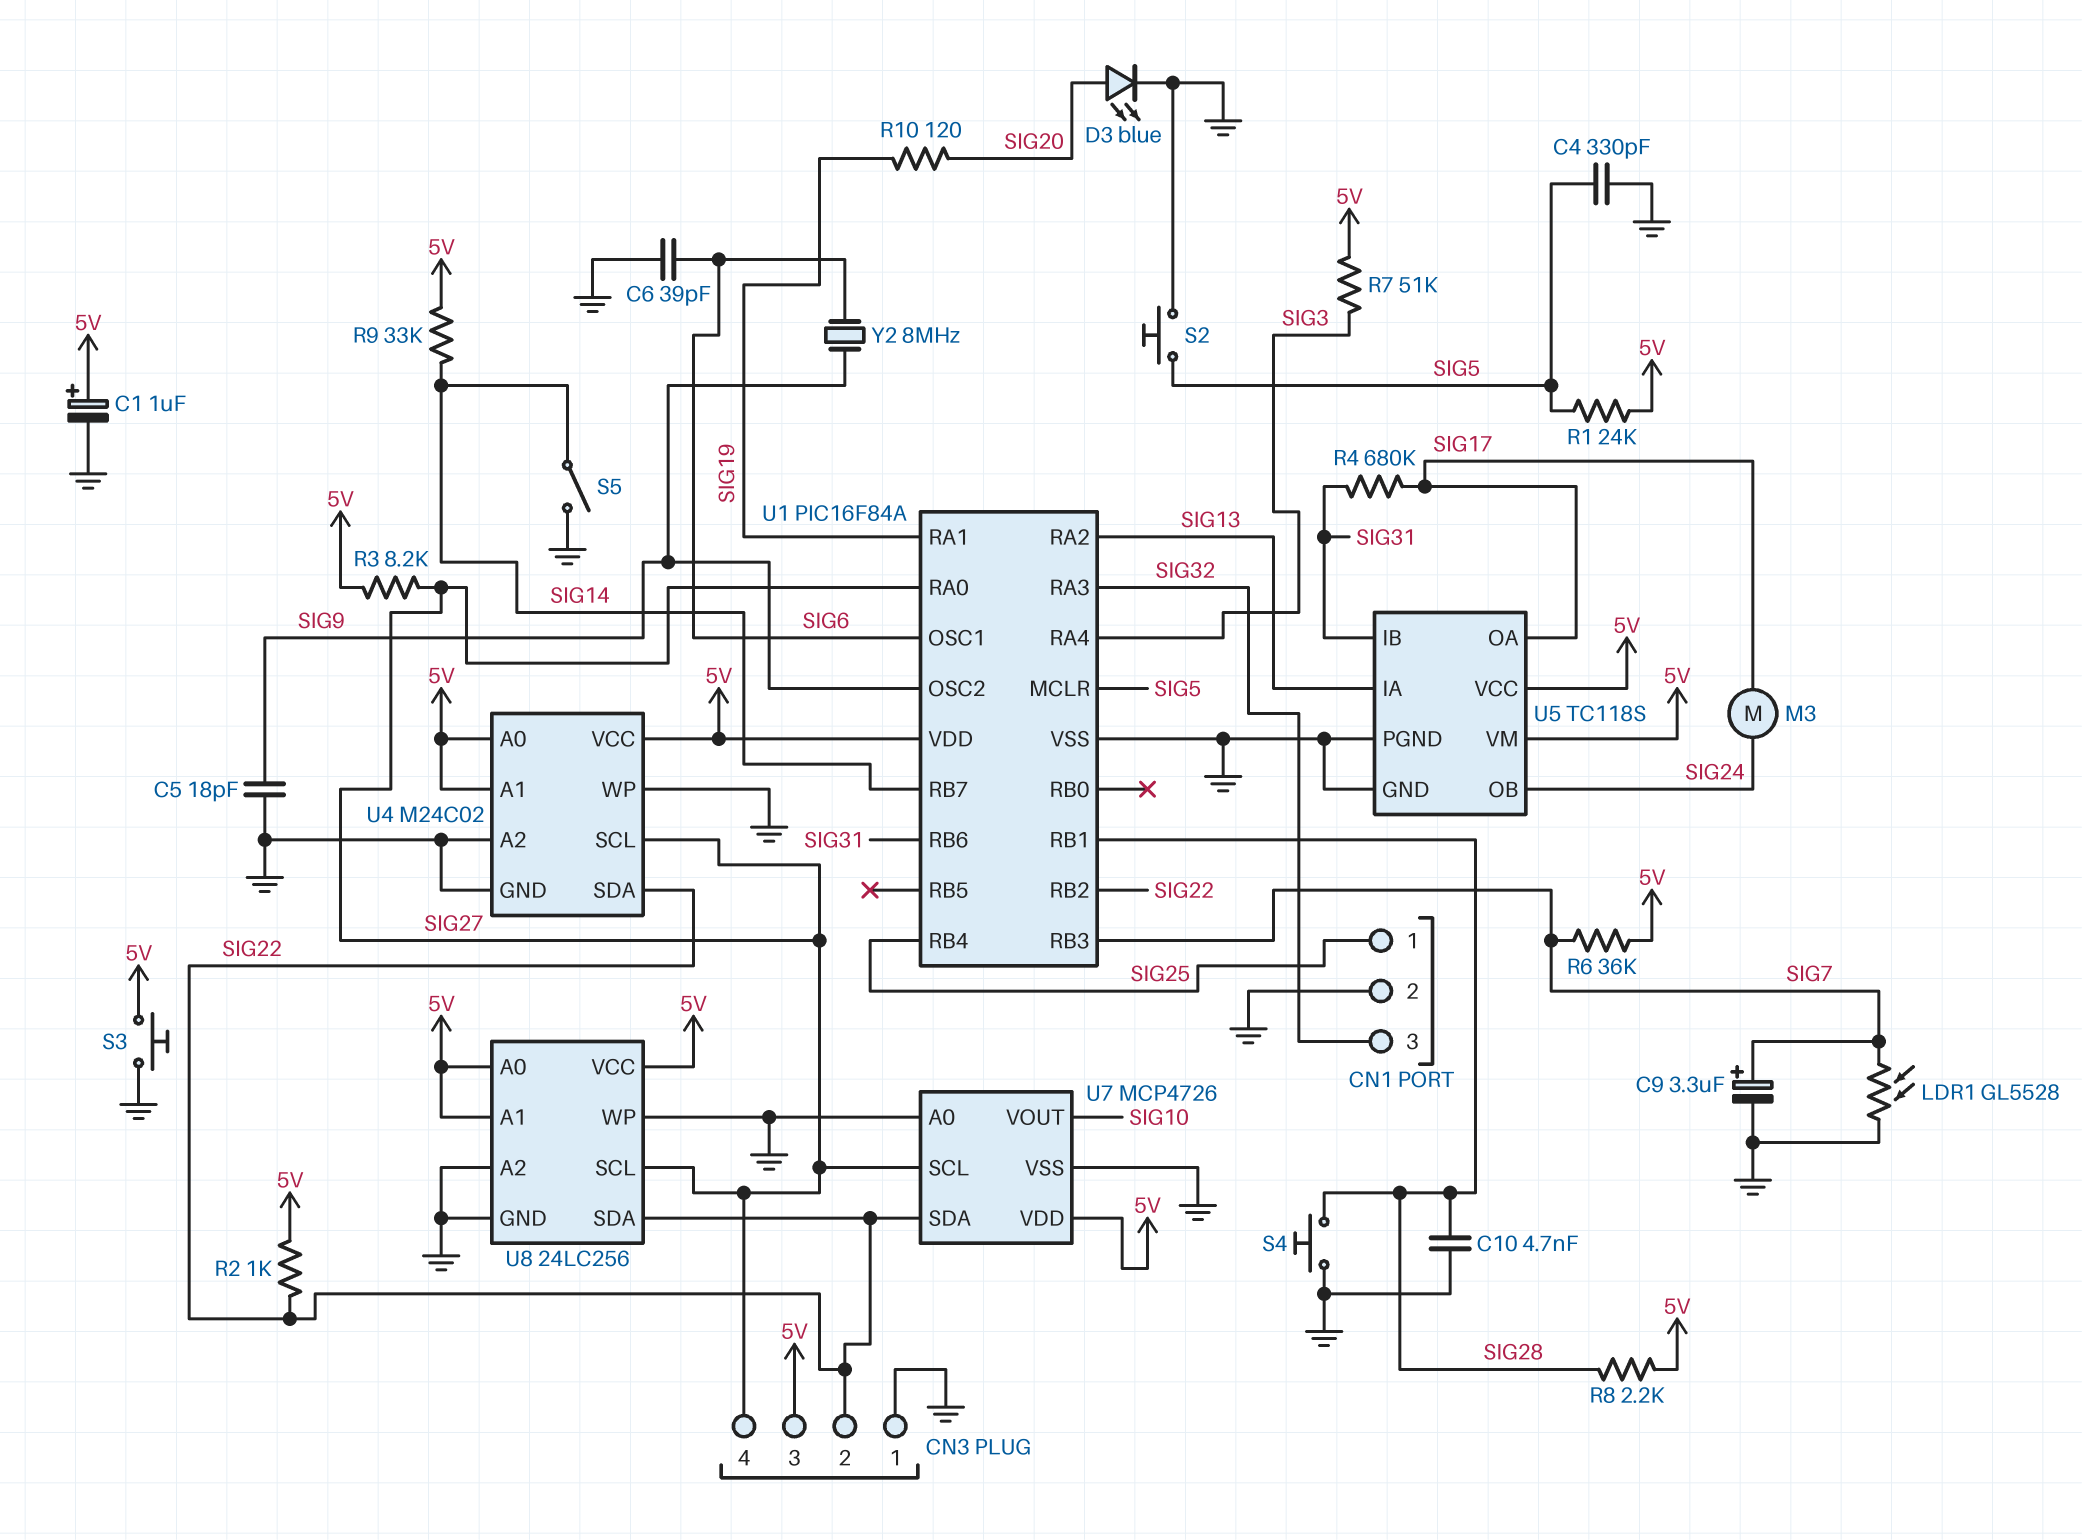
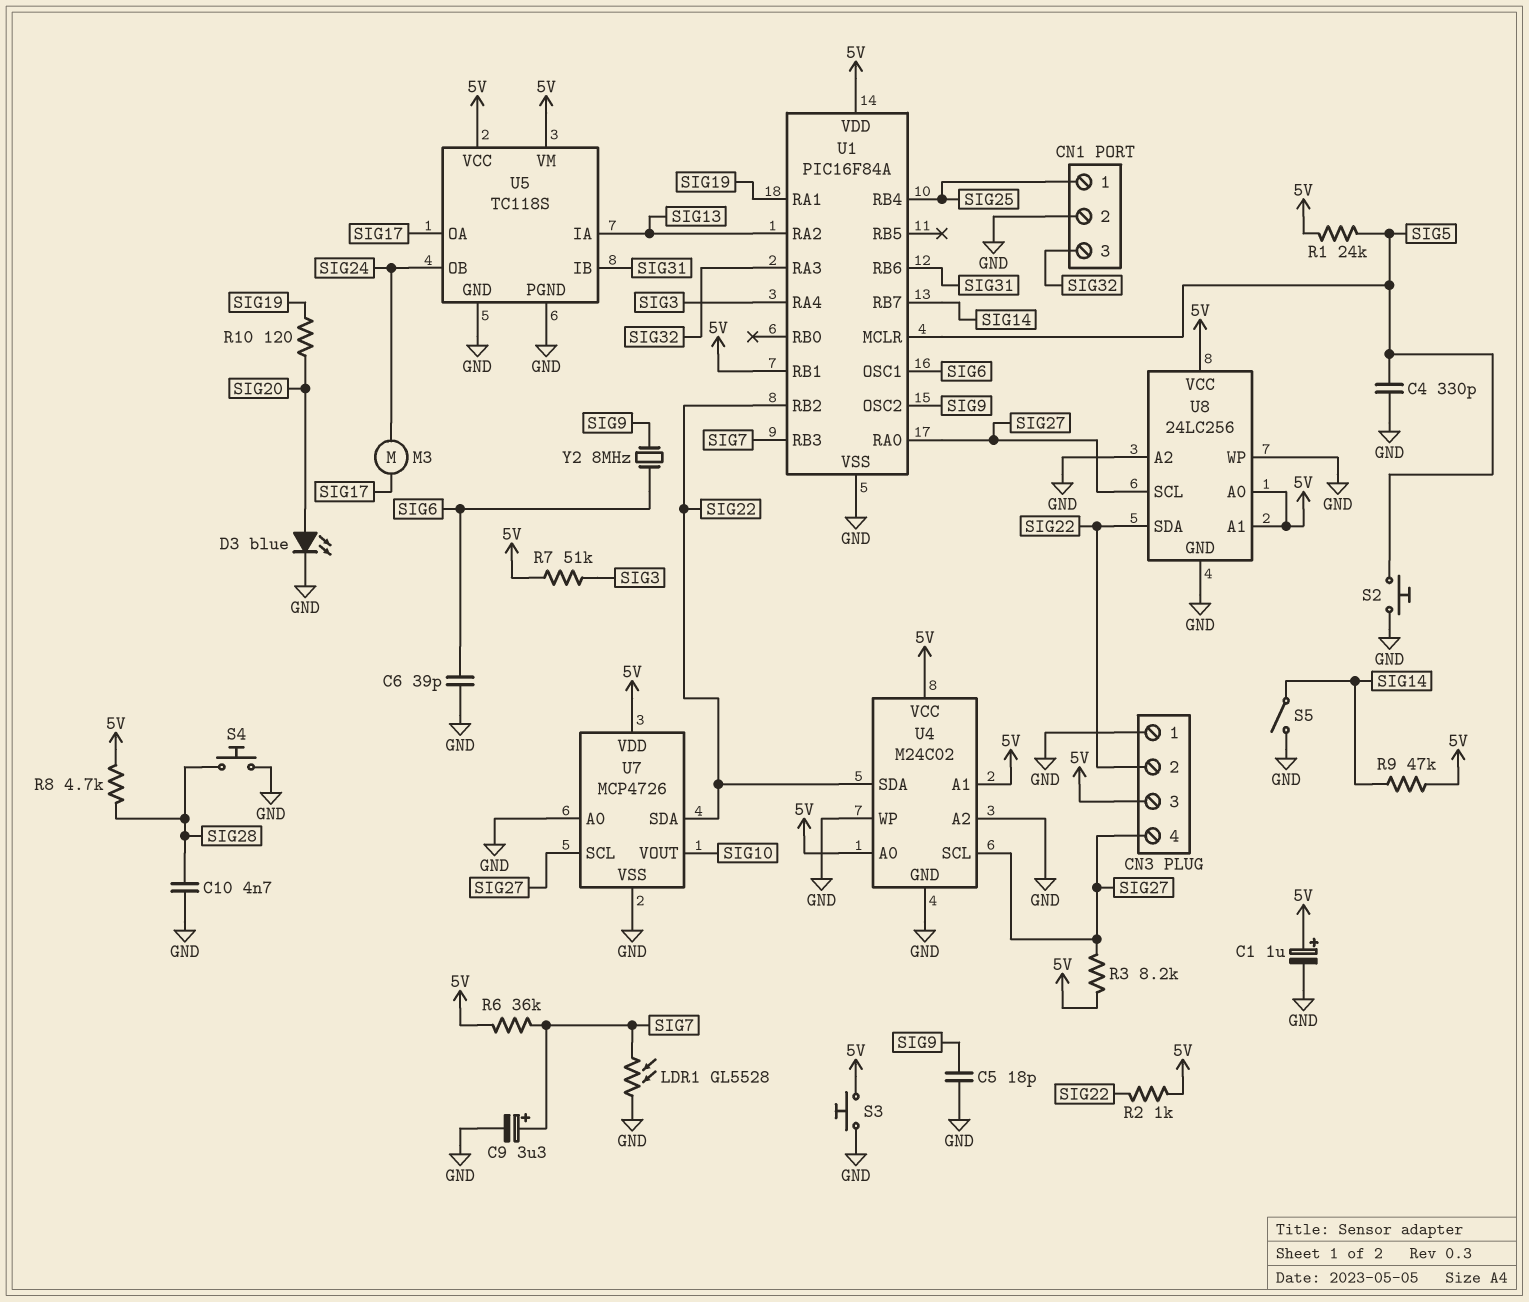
R4: 680k (SIG17, SIG31) -> none
R8: 2.2k (5V, SIG28) -> 4.7k (5V, SIG28)
R9: 33k (5V, SIG14) -> 47k (5V, SIG14)
U1 pin RB1: SIG28 -> 5V

